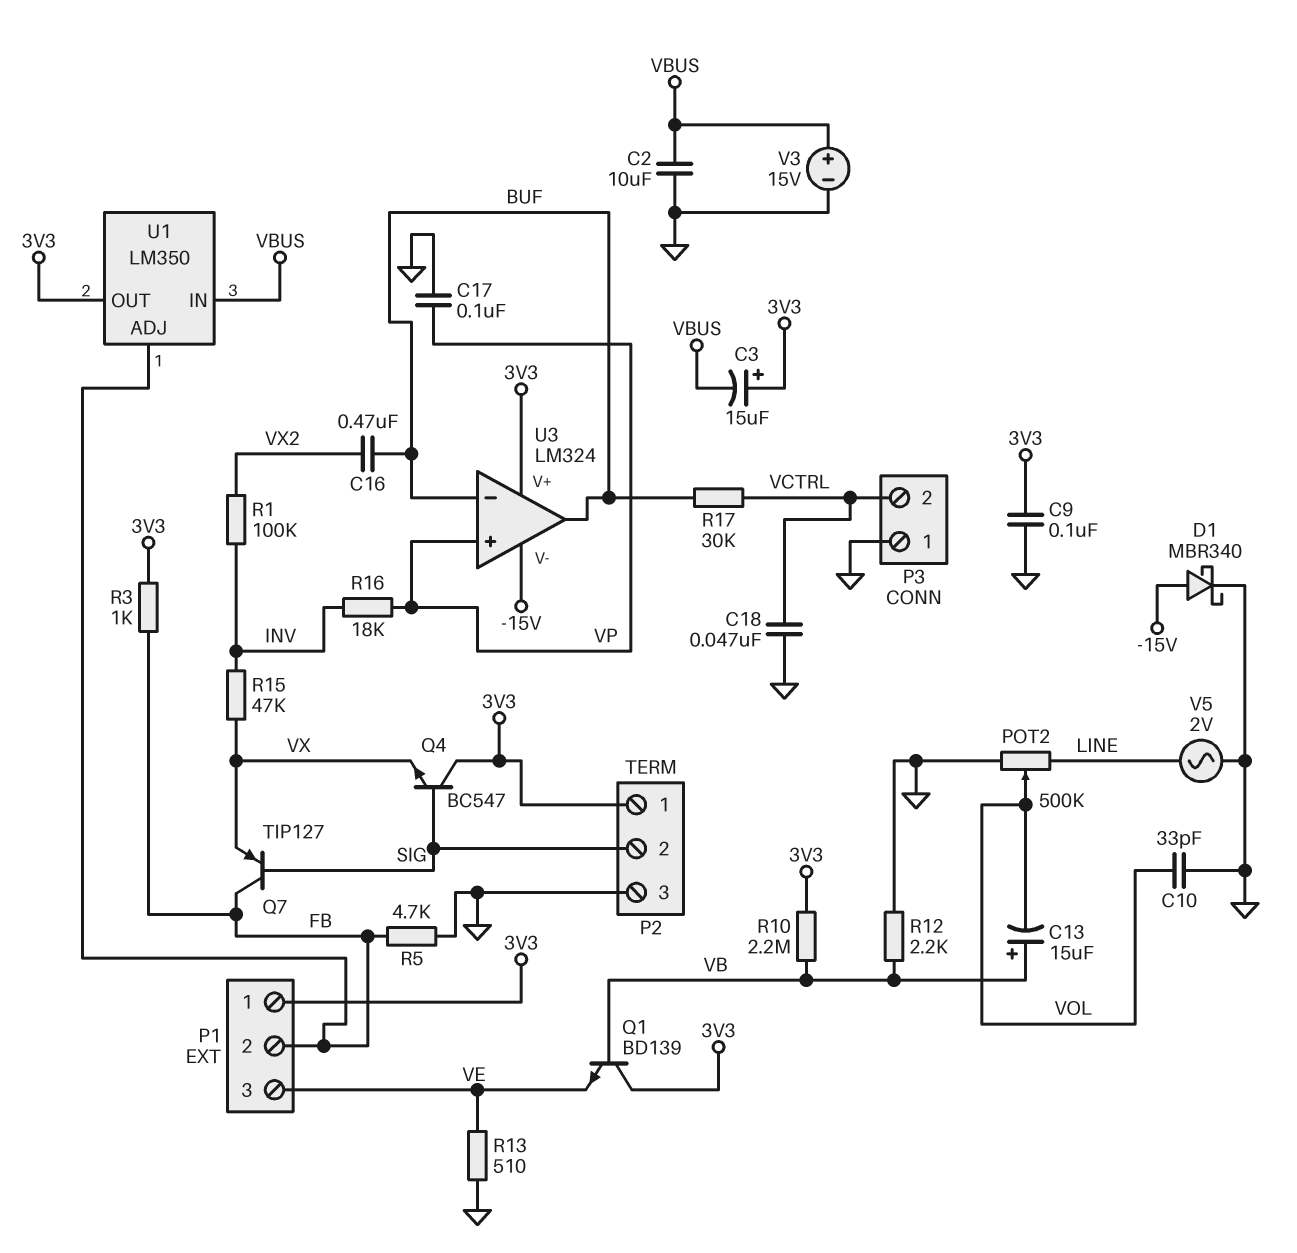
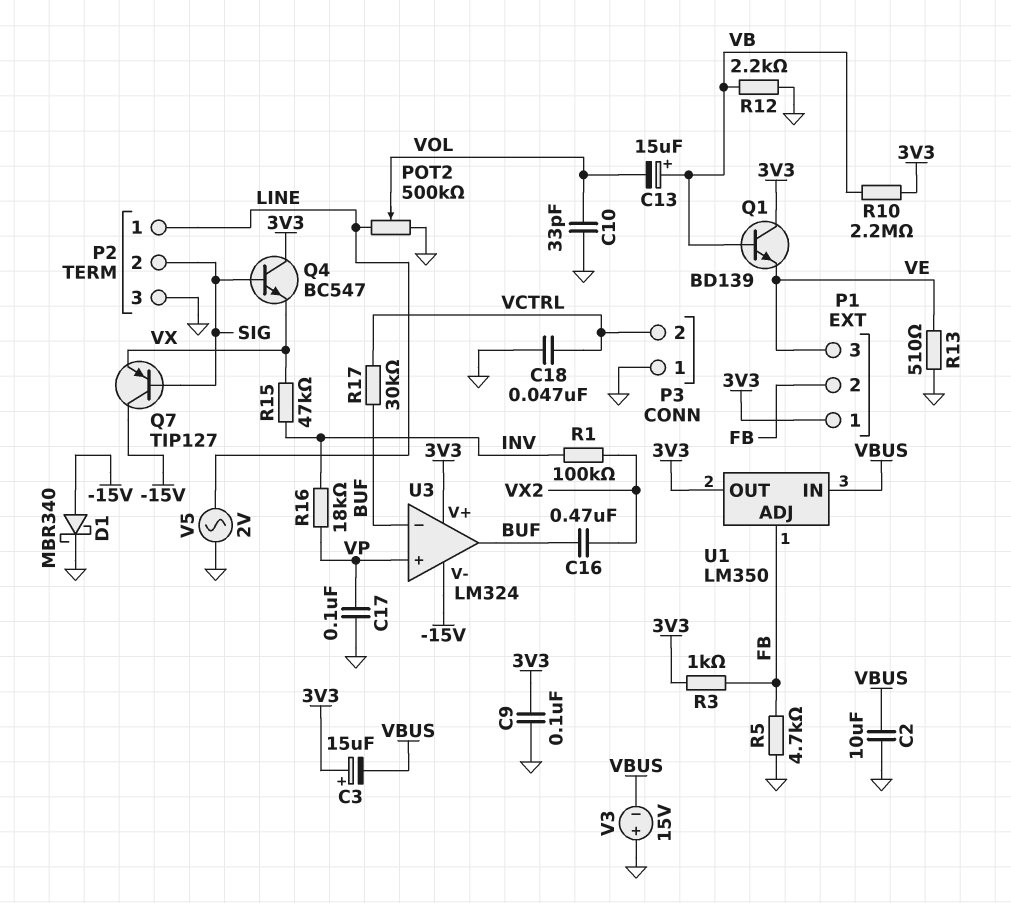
P2 pin 1: 3V3 -> LINE
Q7: PNP TIP127 (B SIG, C FB, E VX) -> PNP TIP127 (B SIG, C -15V, E VX)
V3: 15V (plus VBUS, minus GND) -> 15V (plus GND, minus VBUS)

